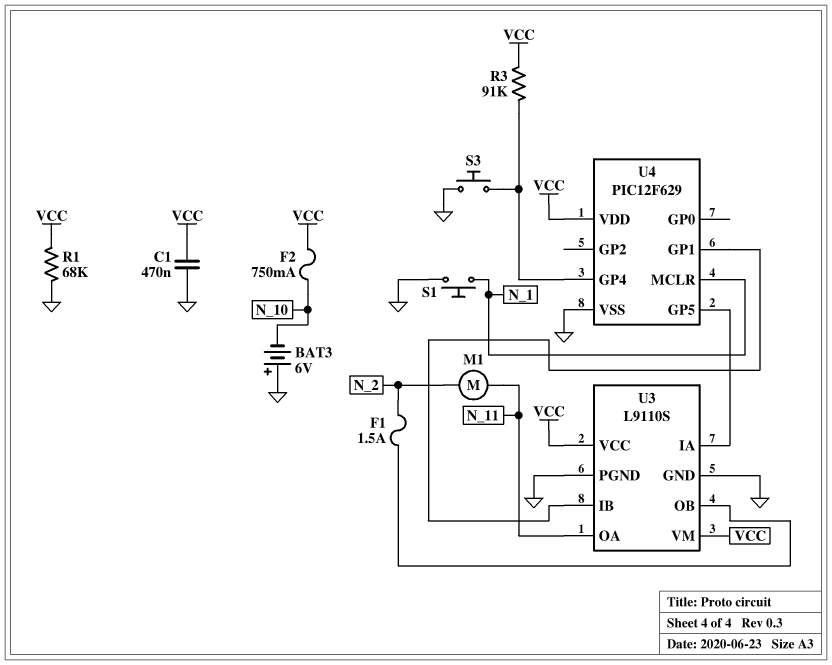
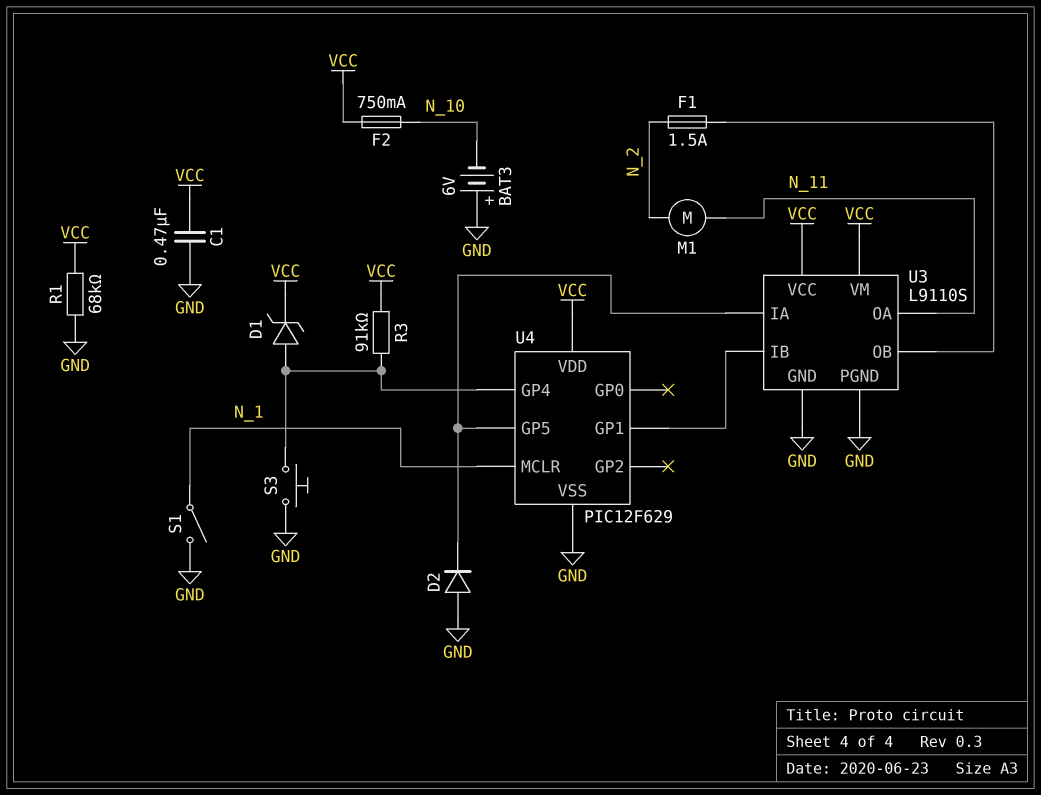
D1: none -> zener (A U4/GP4, K VCC)
D2: none -> diode (A GND, K U3/IA)
S1: button (GND, N_1) -> switch (GND, N_1)

